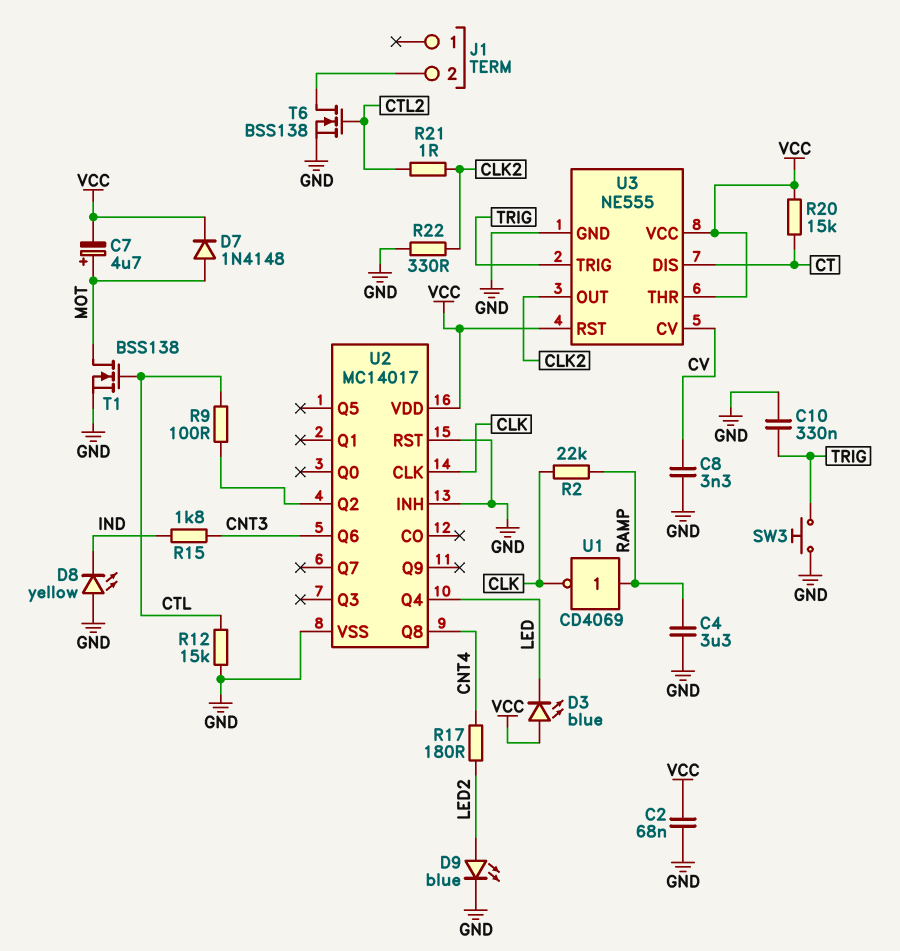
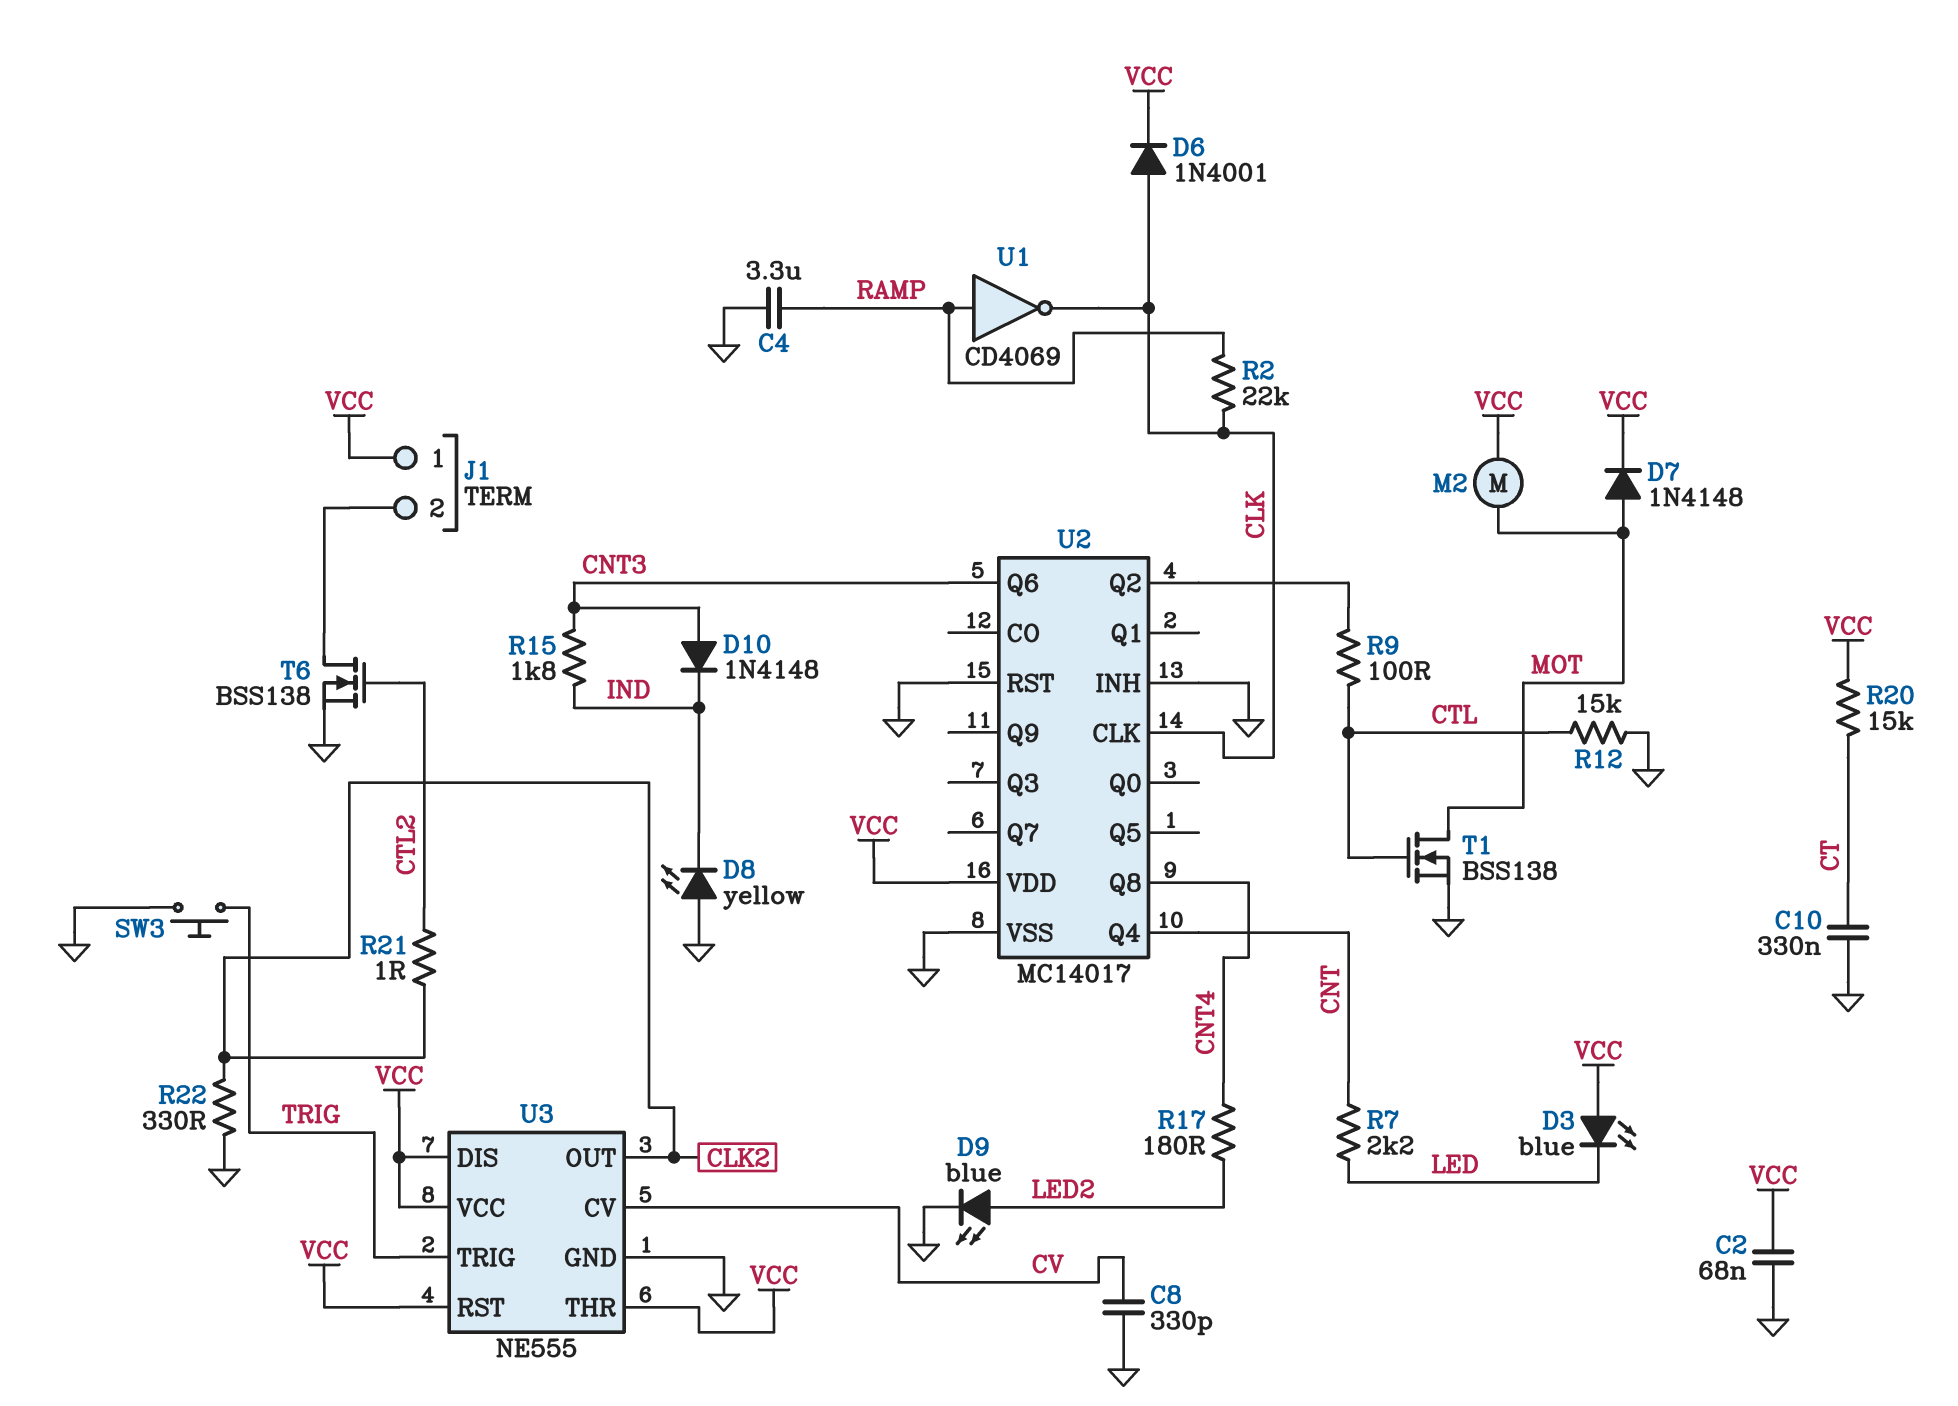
C7: 4.7uF (plus MOT, minus VCC) -> none
C8: 3.3nF (CV, GND) -> 330pF (CV, GND)
C10: 330nF (GND, TRIG) -> 330nF (CT, GND)
D6: none -> diode 1N4001 (A CLK, K VCC)
D10: none -> diode 1N4148 (A CNT3, K IND)
J1 pin 1: none -> VCC
M2: none -> motor (MOT, VCC)
R7: none -> 2.2k (CNT, LED)
U2 pin Q4: LED -> CNT
U3 pin DIS: CT -> VCC

